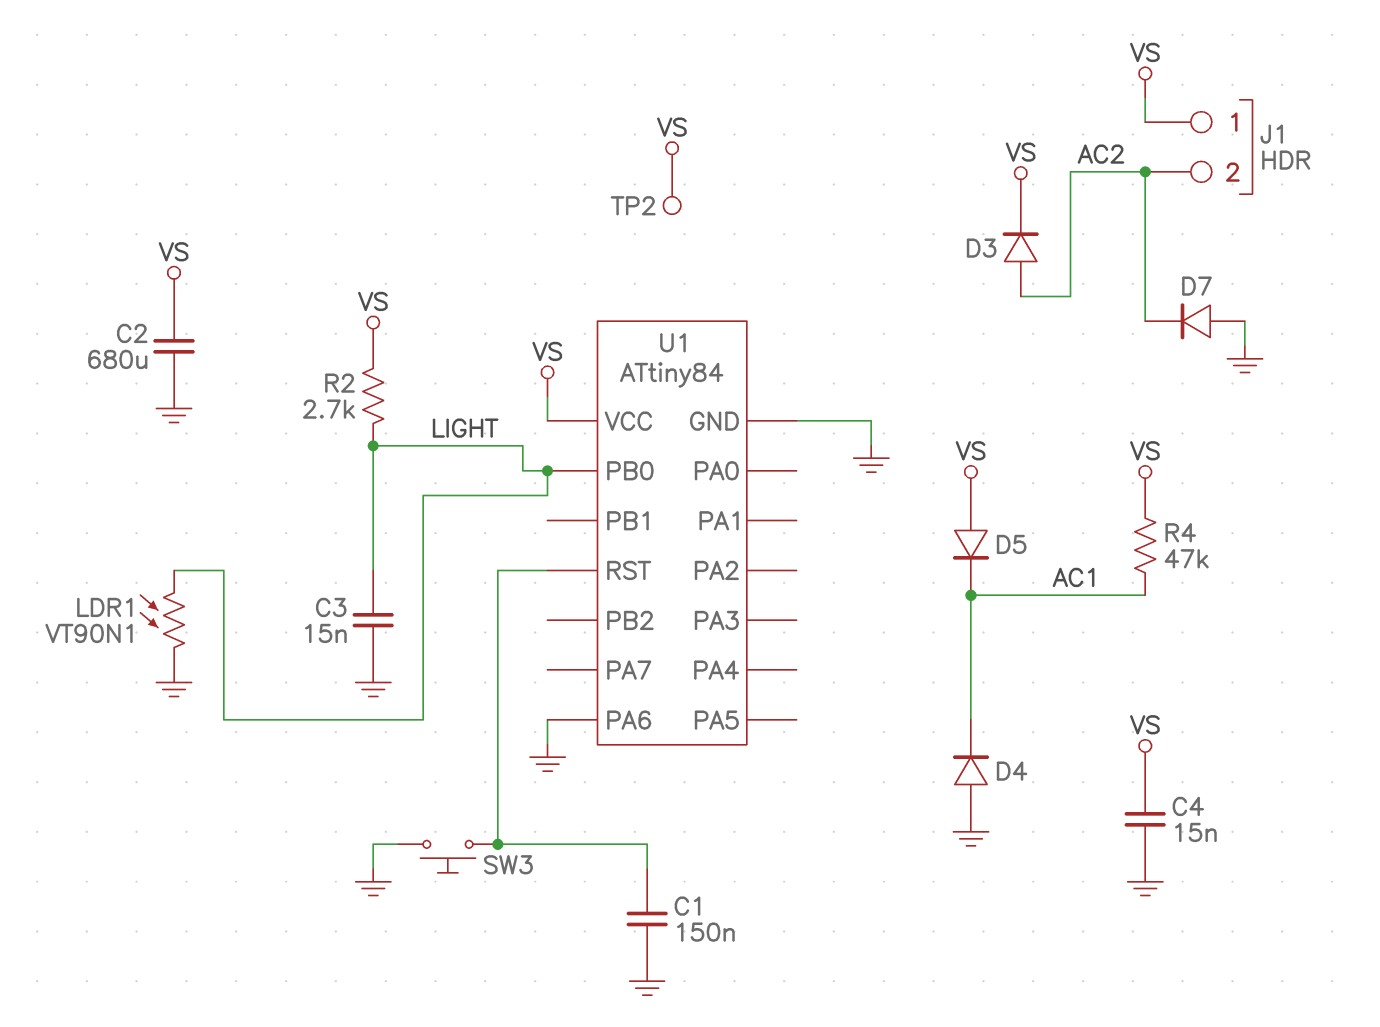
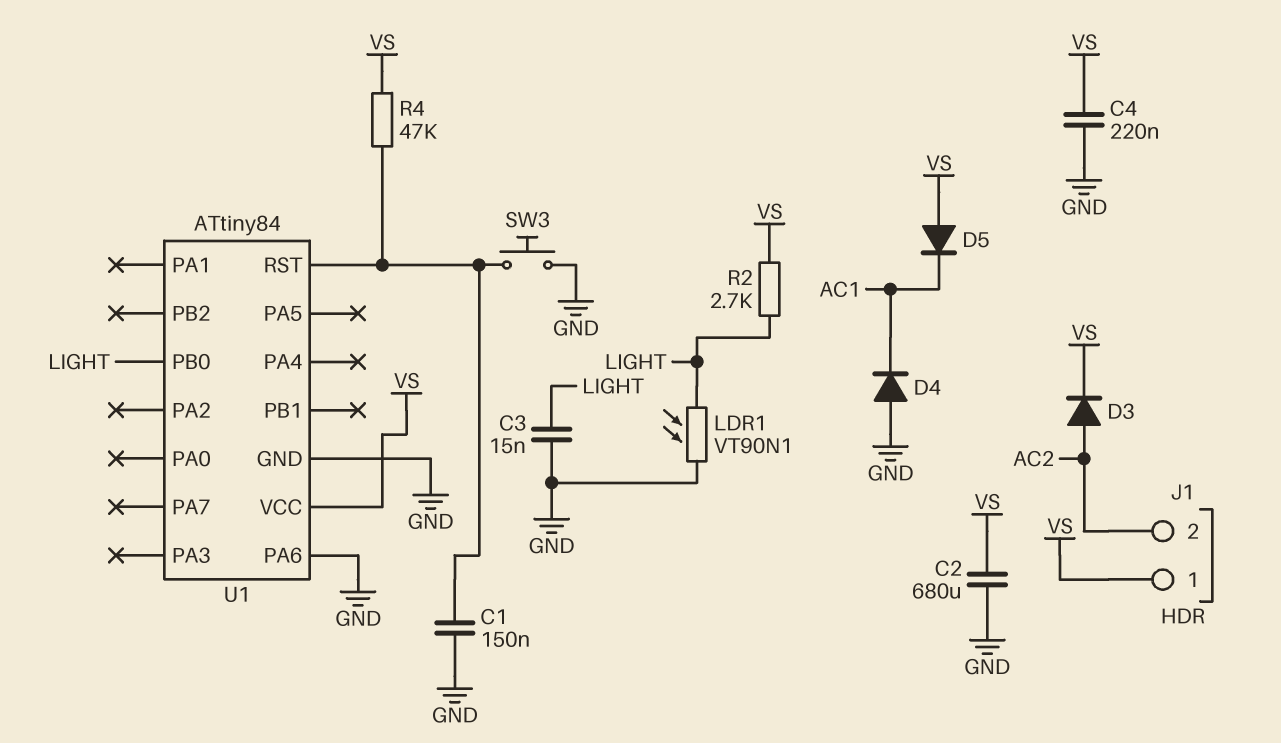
C4: 15nF (GND, VS) -> 220nF (GND, VS)
D7: diode (A GND, K AC2) -> none
R4: 47k (AC1, VS) -> 47k (U1/RST, VS)
TP2: test point (VS) -> none

